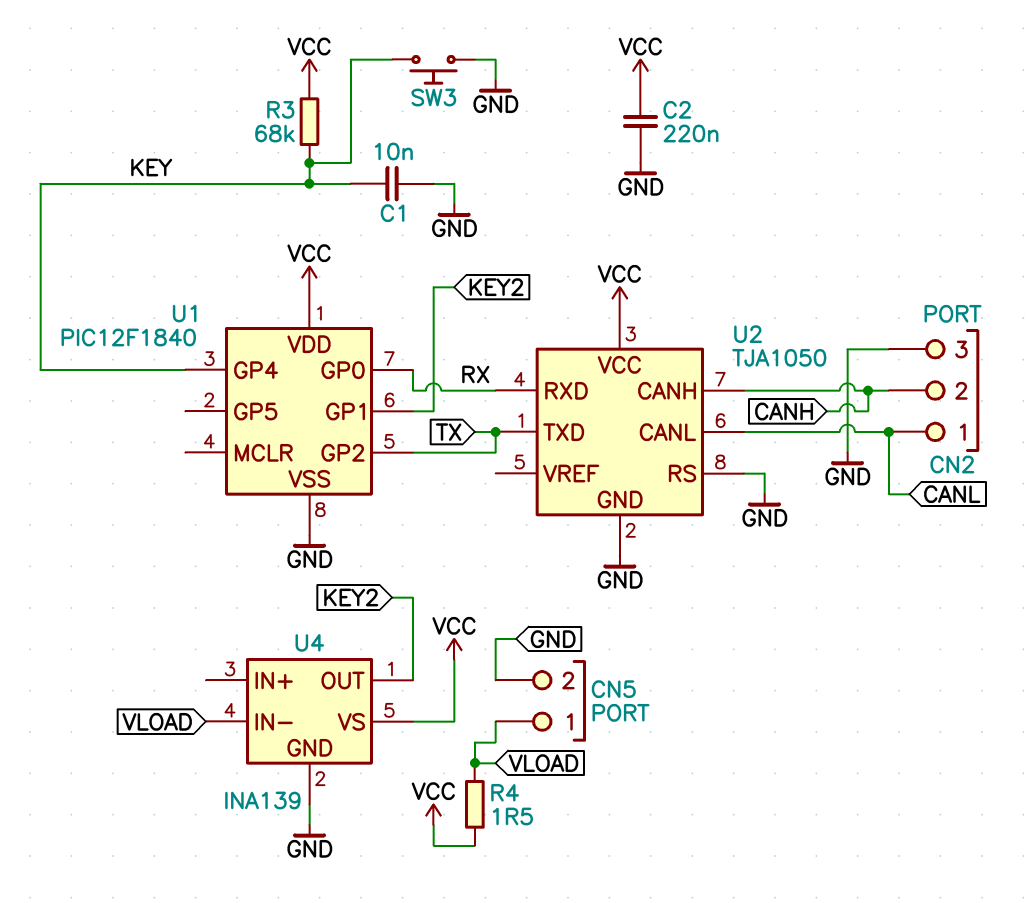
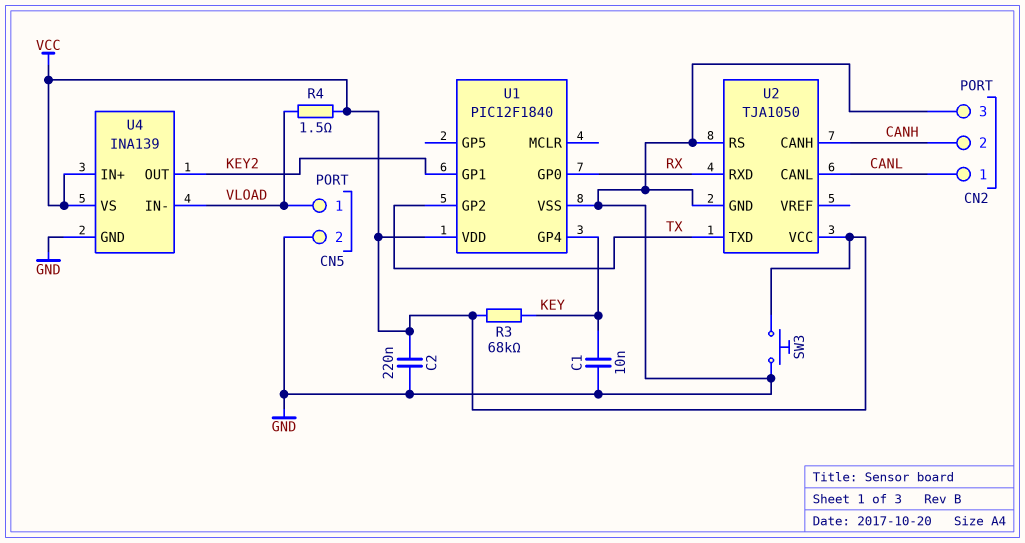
SW3: button (GND, KEY) -> button (GND, VCC)
U4 pin IN+: none -> VCC

